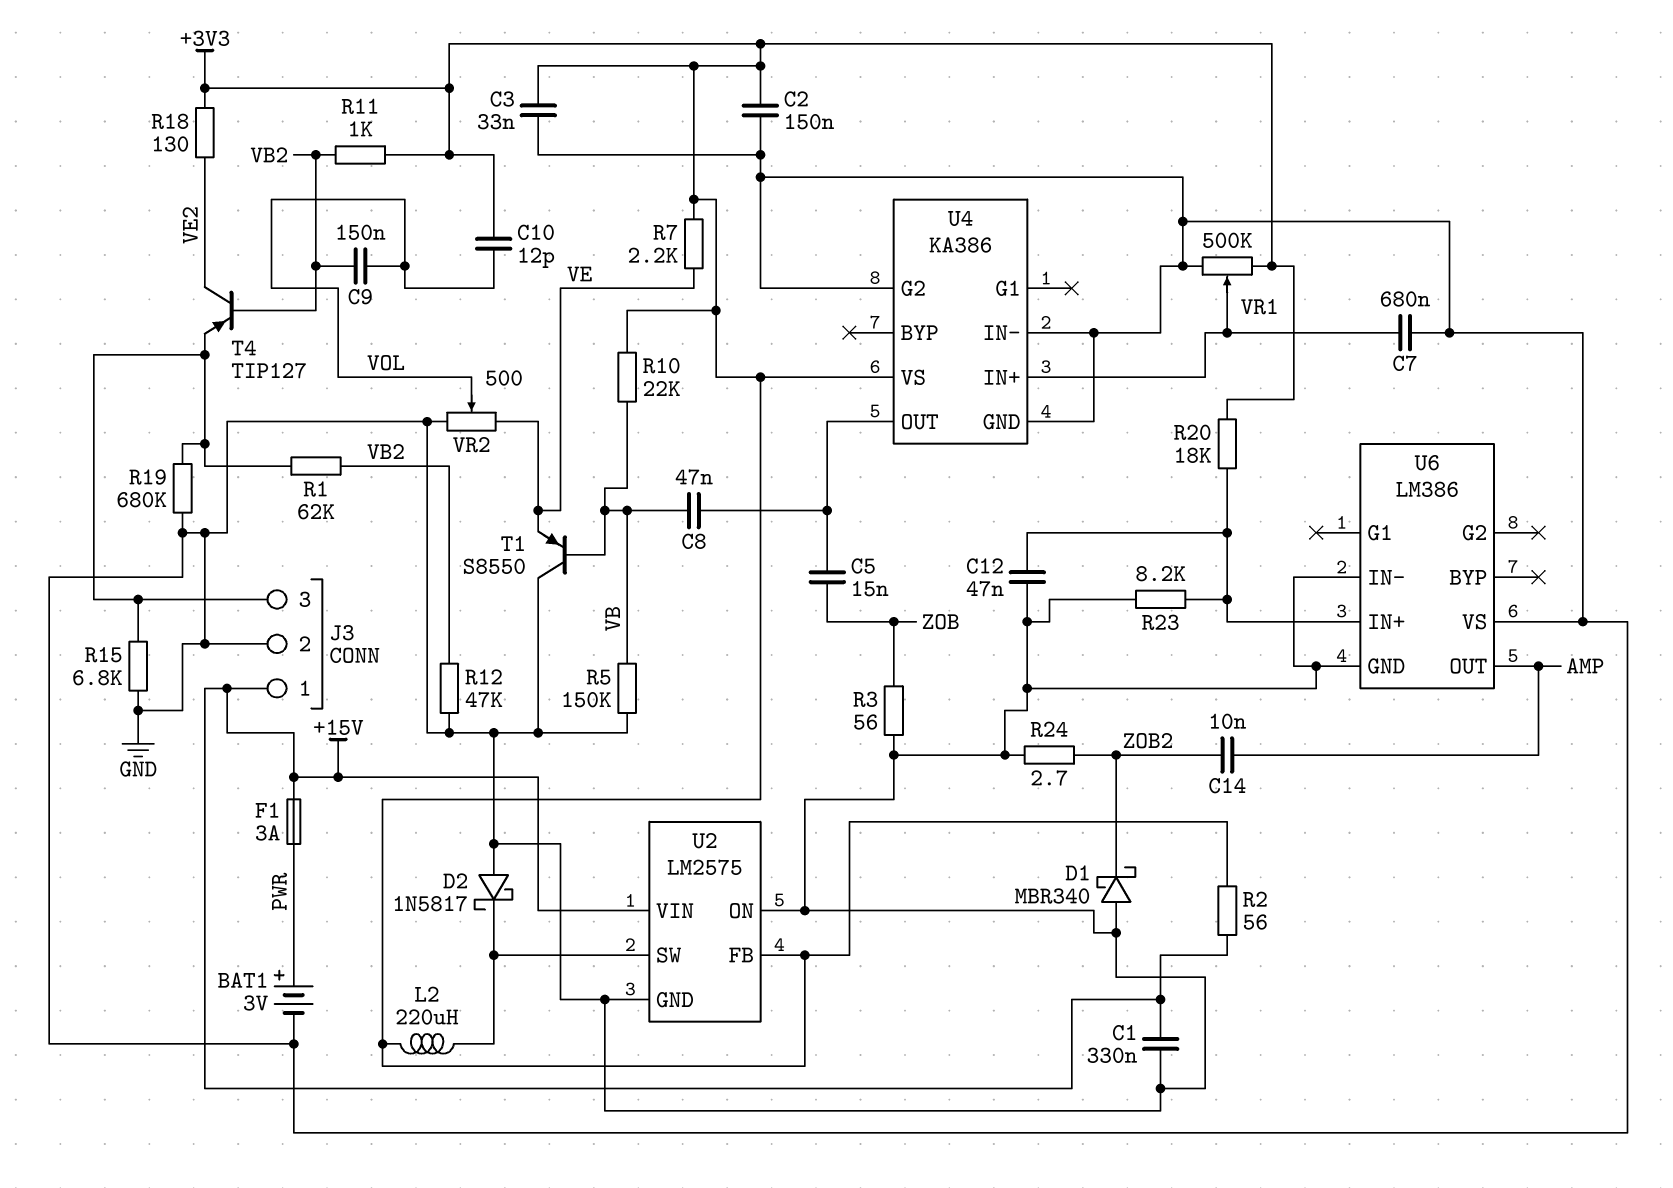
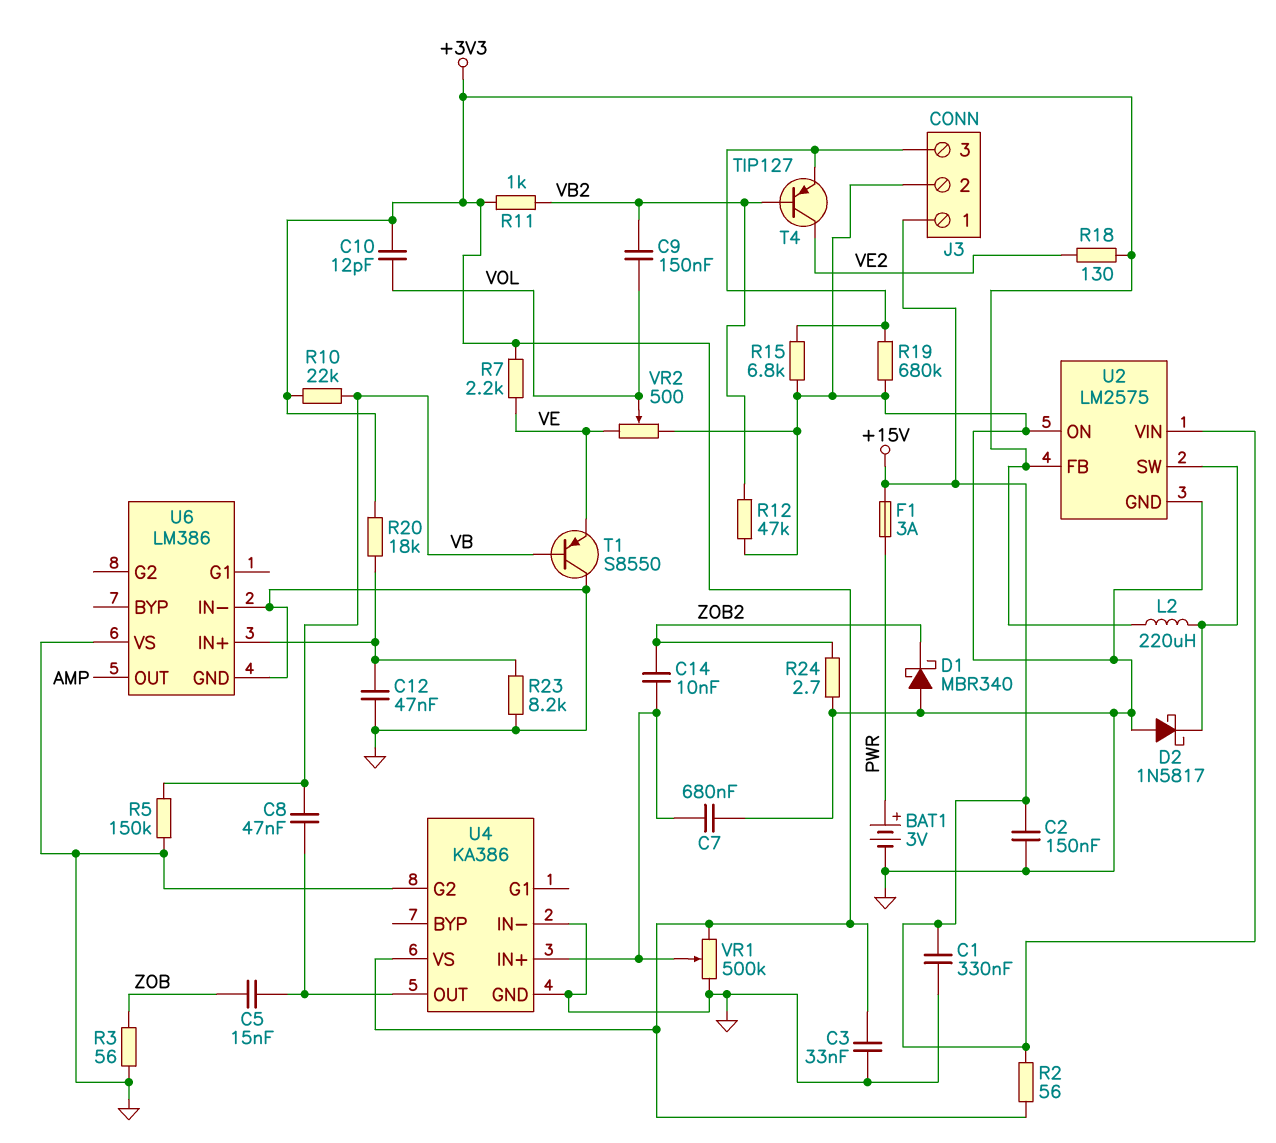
C2: 150nF (+3V3, GND) -> 150nF (+15V, GND)
C14: 10nF (AMP, ZOB2) -> 10nF (U4/IN+, ZOB2)
R1: 62k (J3/3, VB2) -> none

